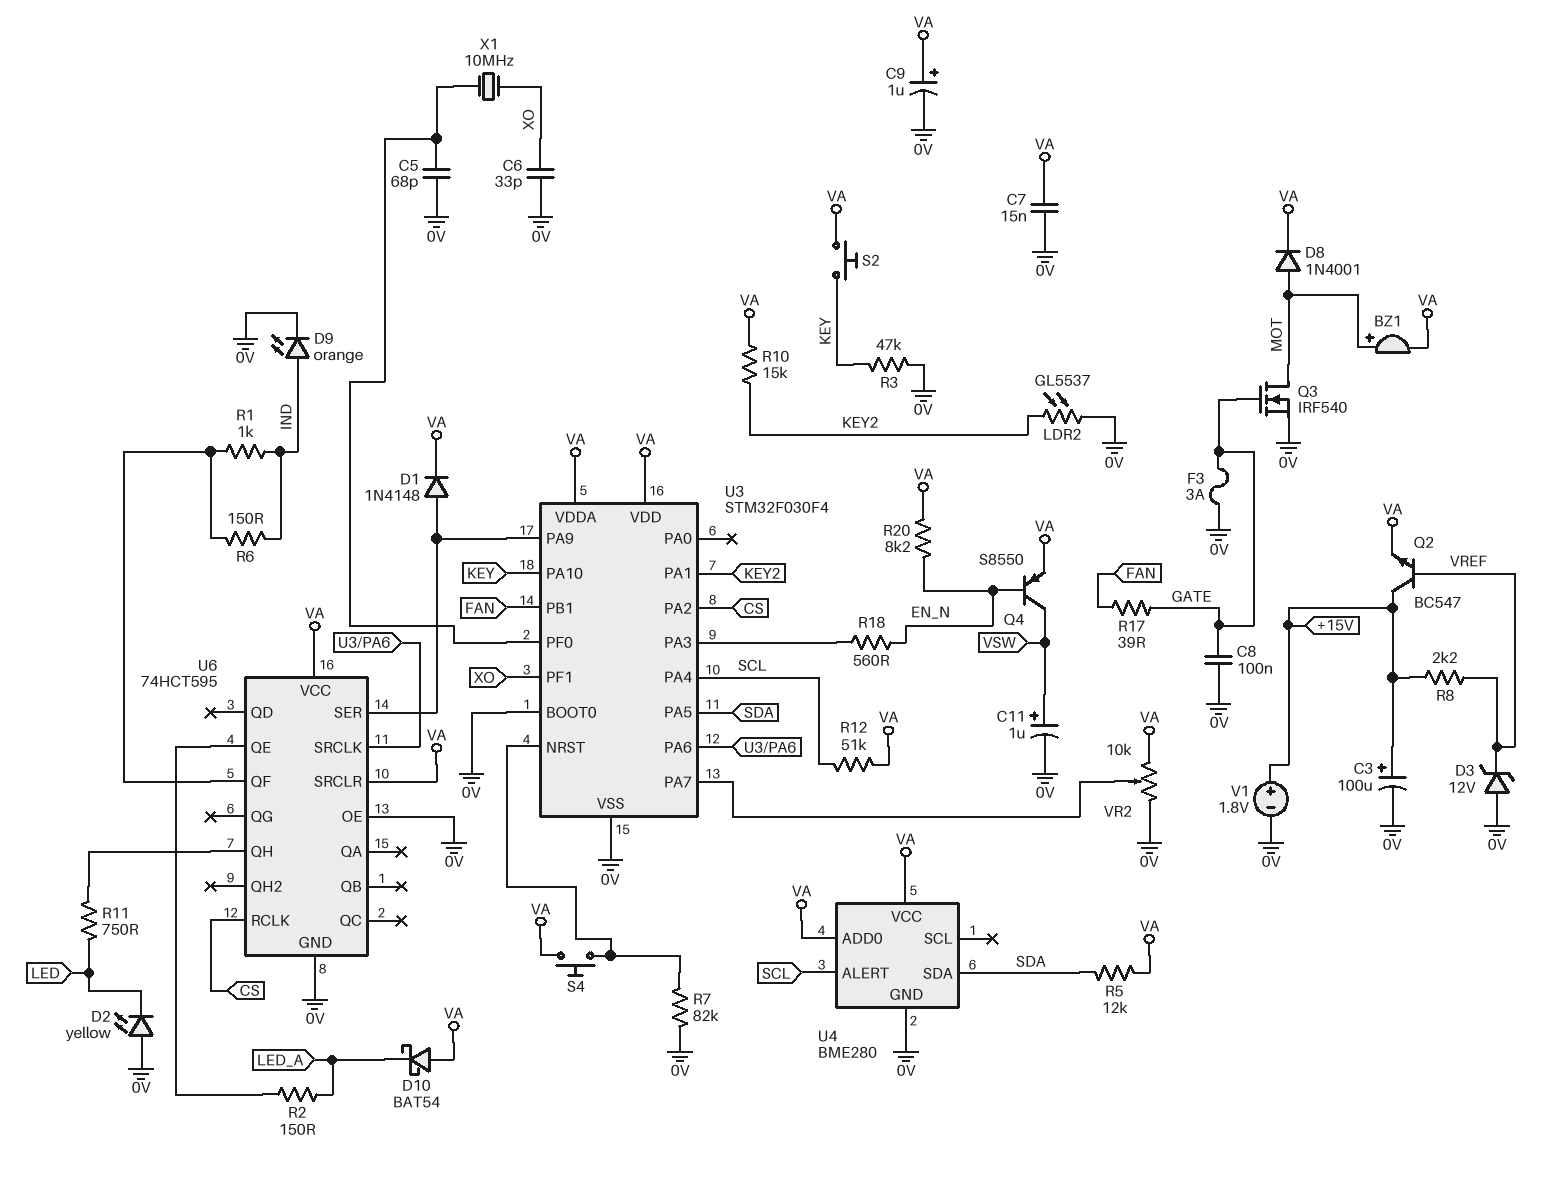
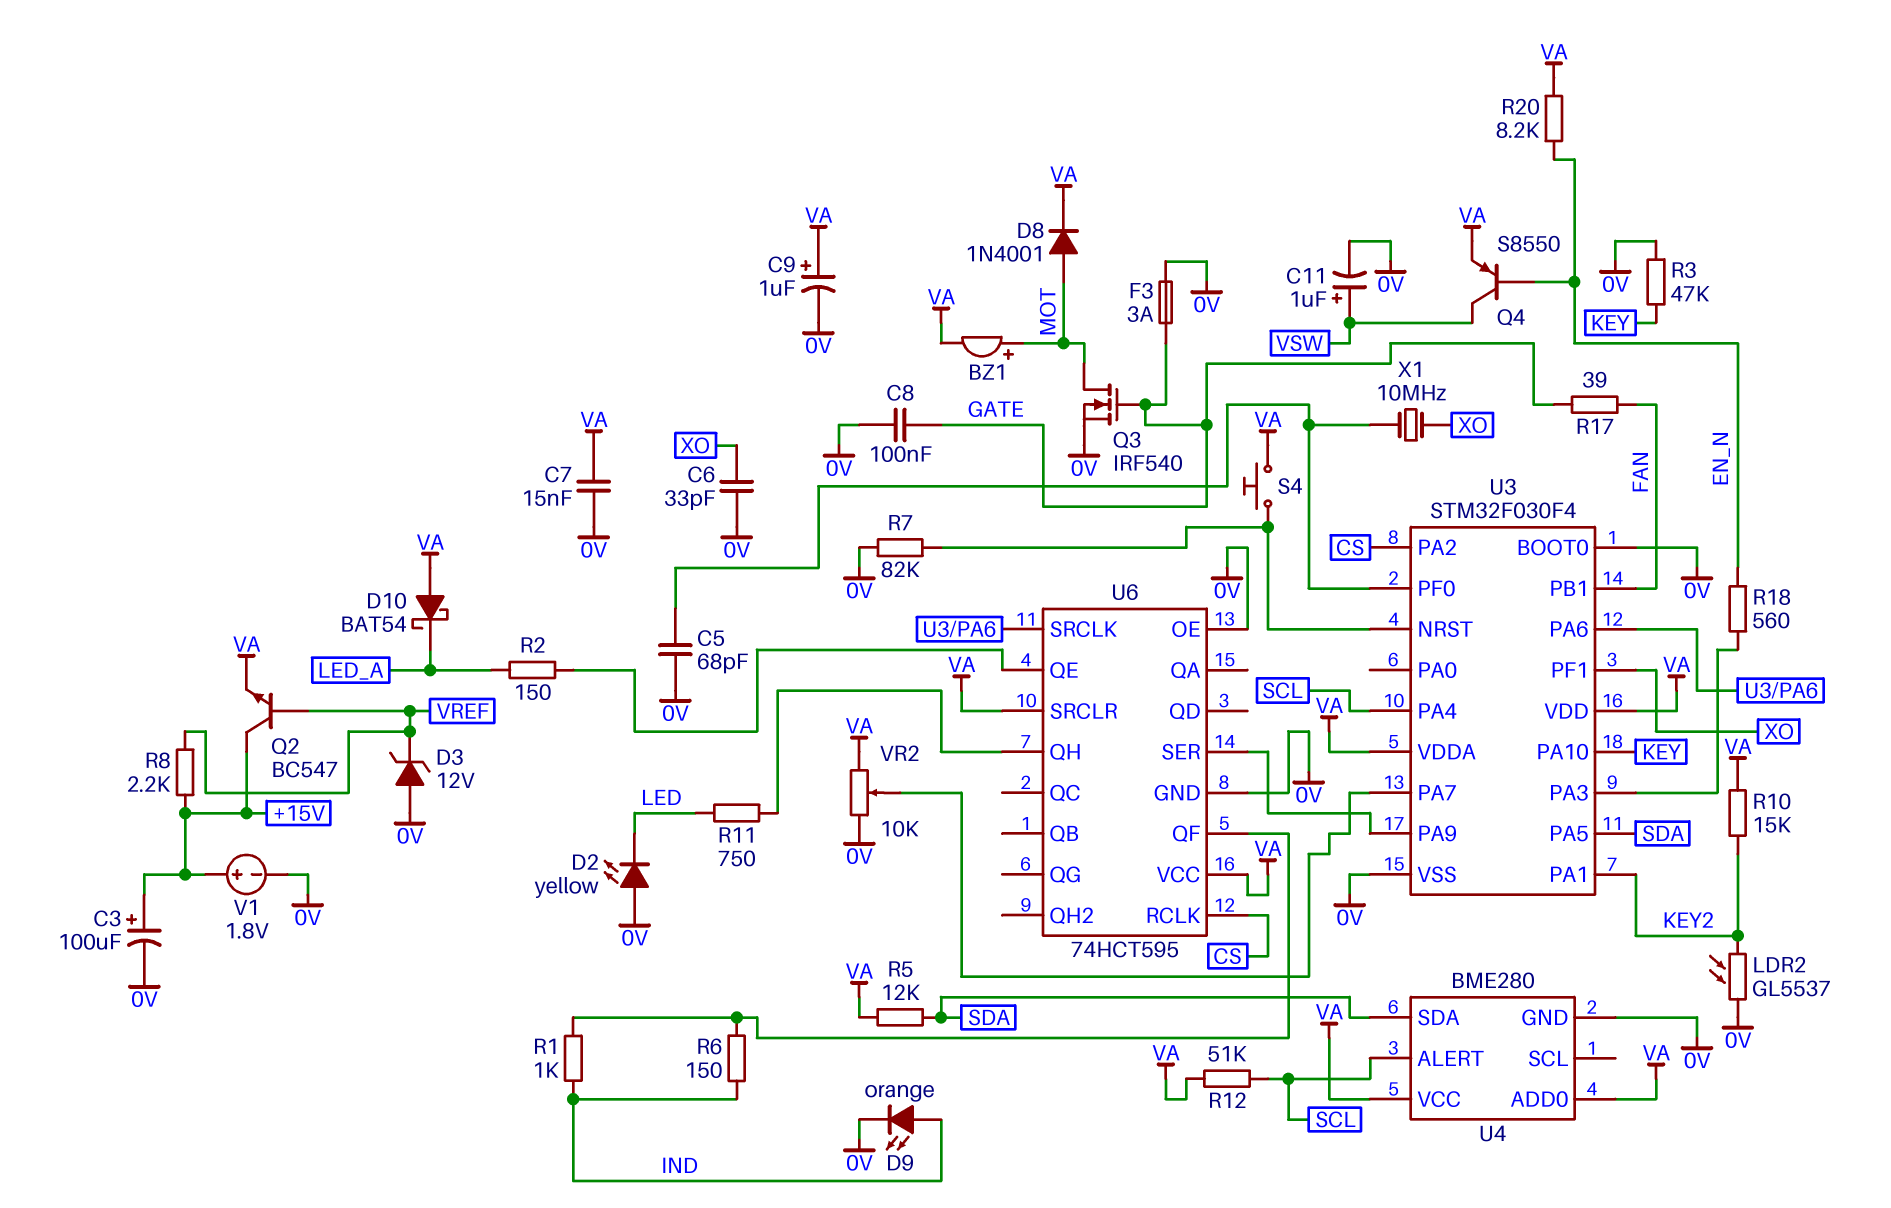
D1: diode 1N4148 (A U3/PA9, K VA) -> none
S2: button (KEY, VA) -> none

